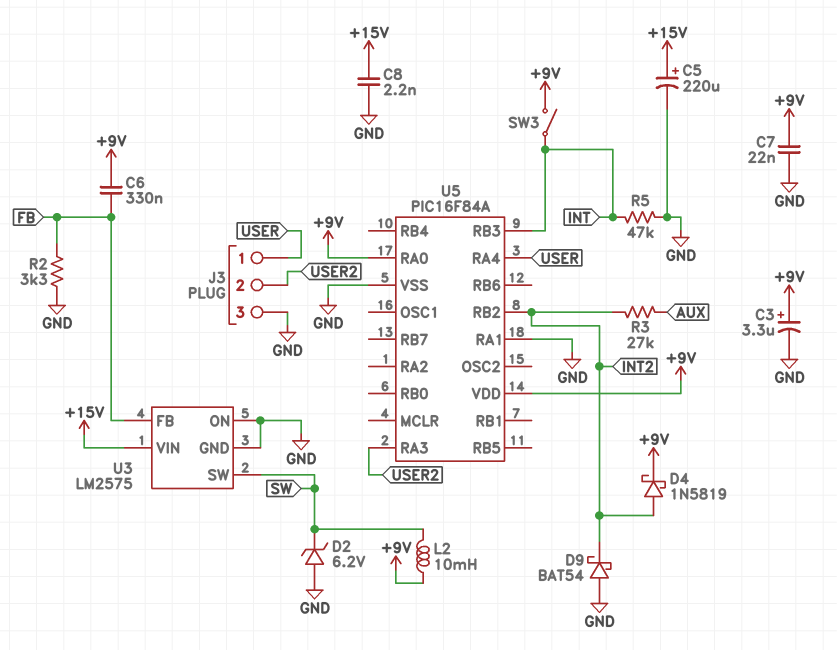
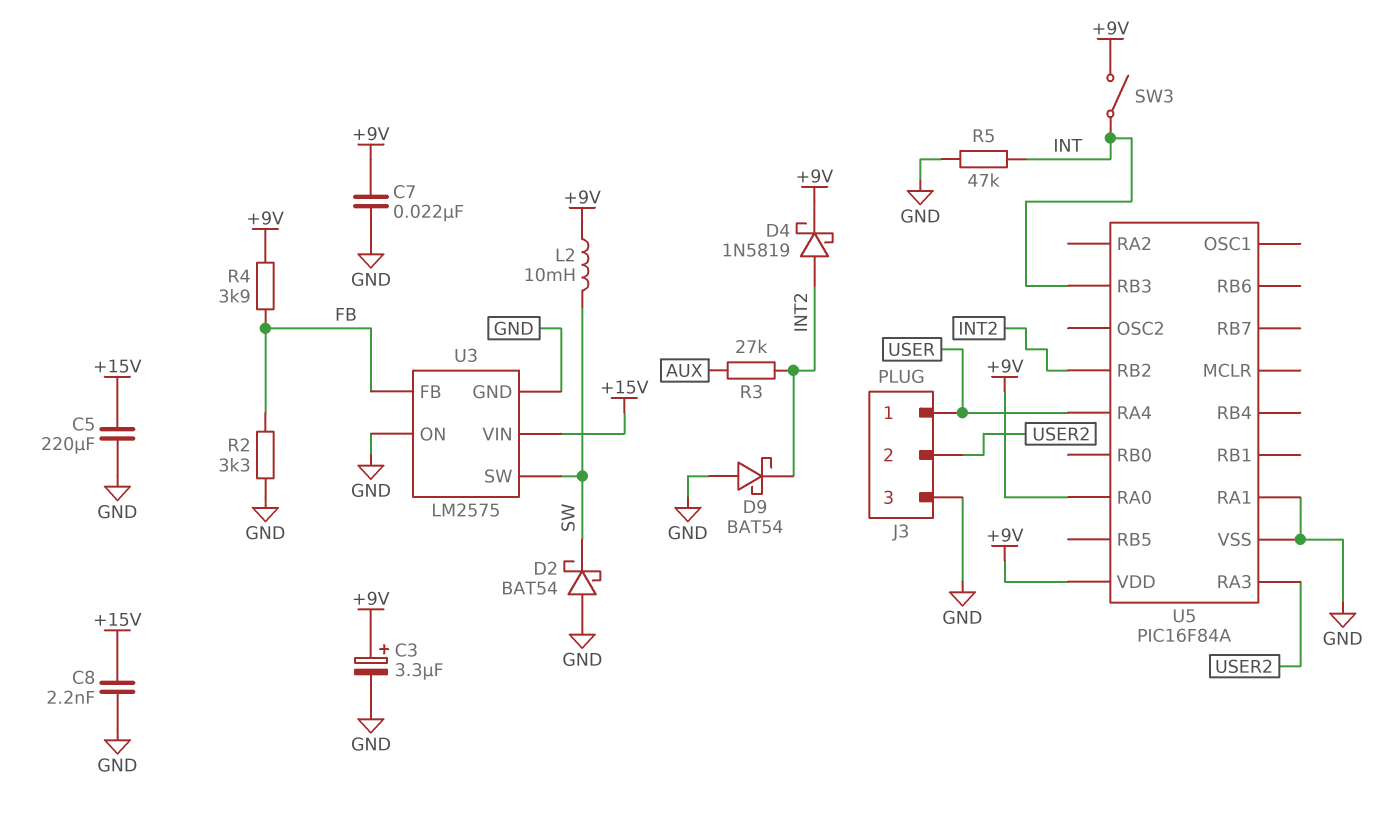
C5: 220uF (plus +15V, minus GND) -> 220uF (+15V, GND)
C6: 330nF (+9V, FB) -> none
D2: zener 6.2V (A GND, K SW) -> schottky BAT54 (A GND, K SW)
R4: none -> 3.9k (+9V, FB)

